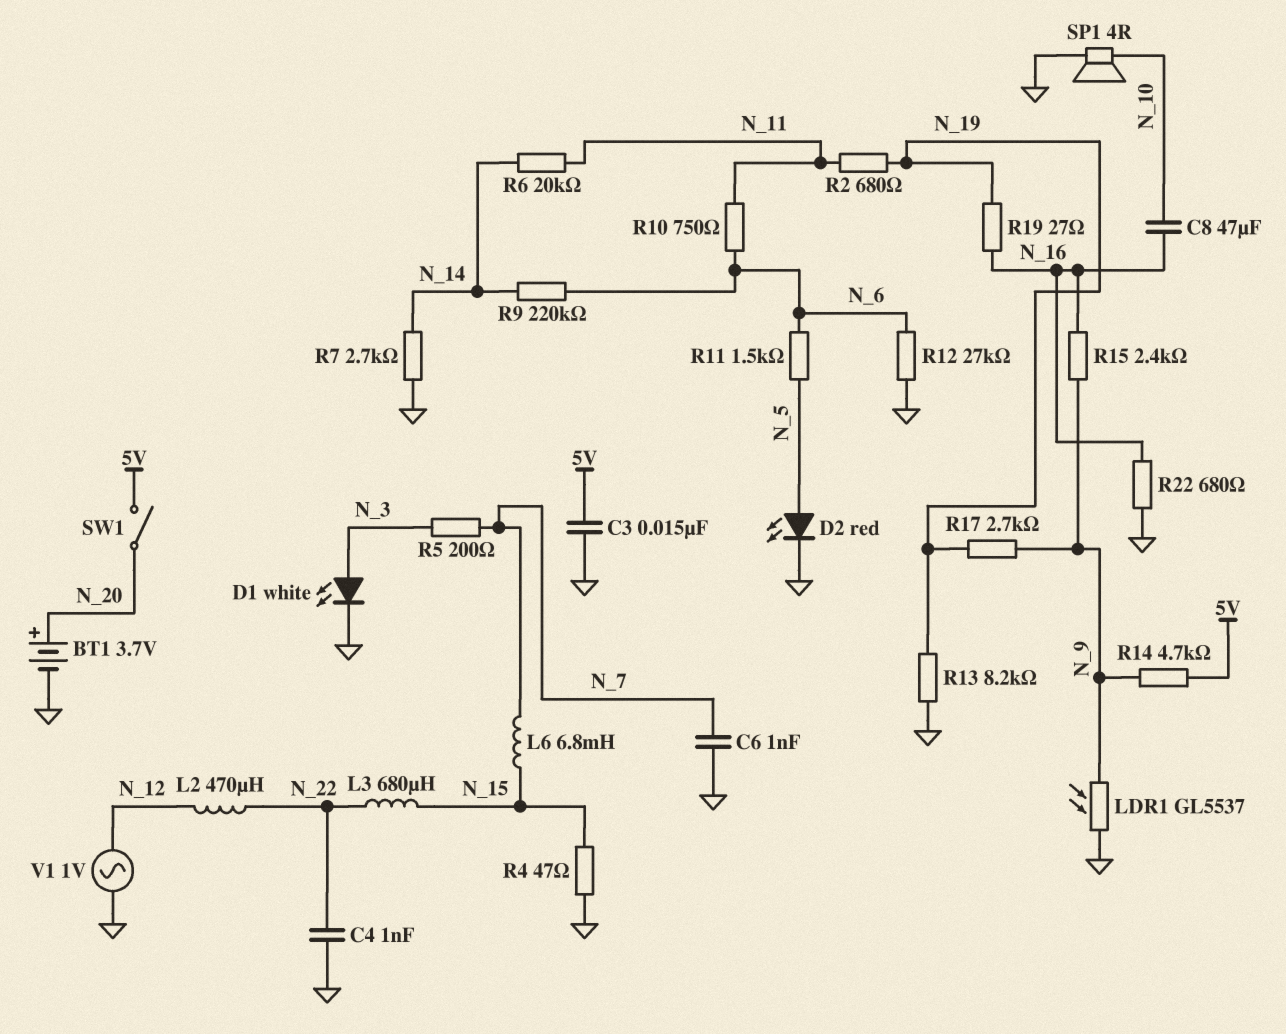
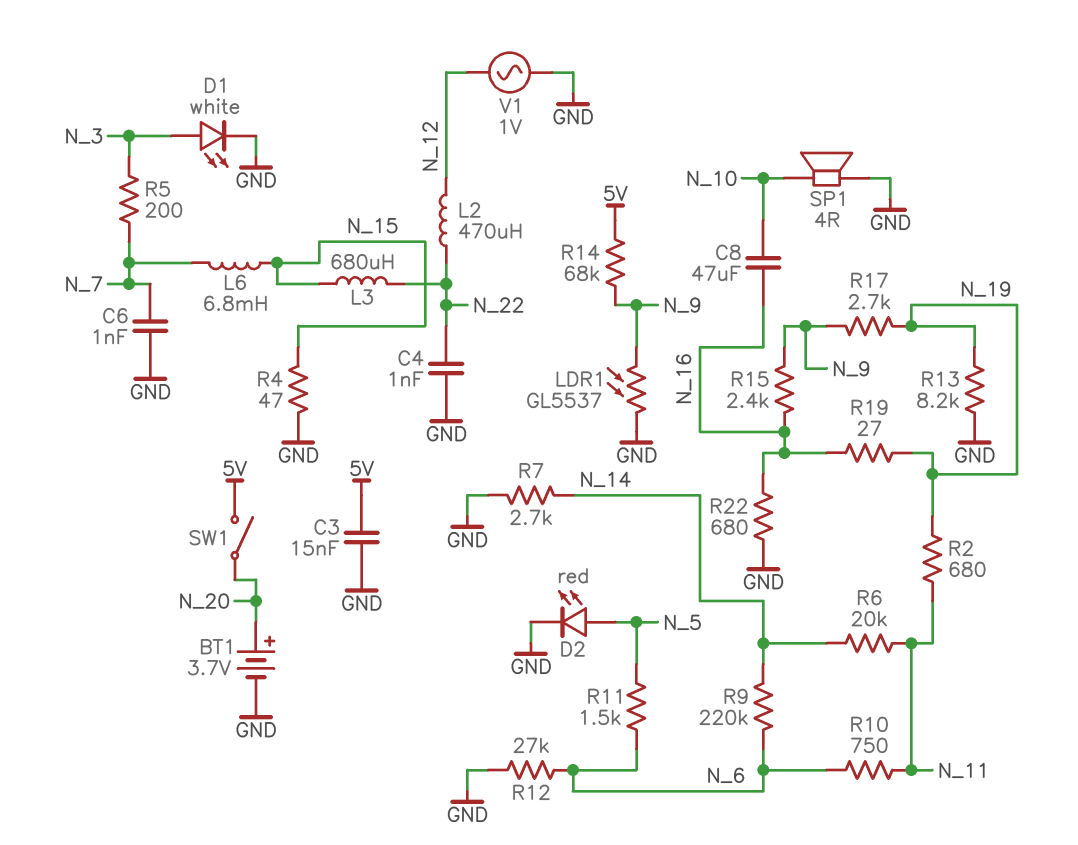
R14: 4.7k (5V, N_9) -> 68k (5V, N_9)

